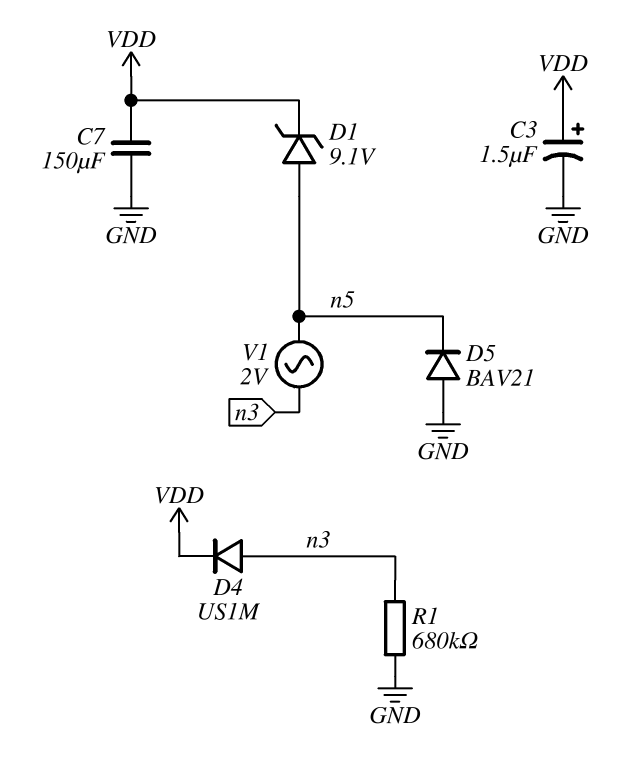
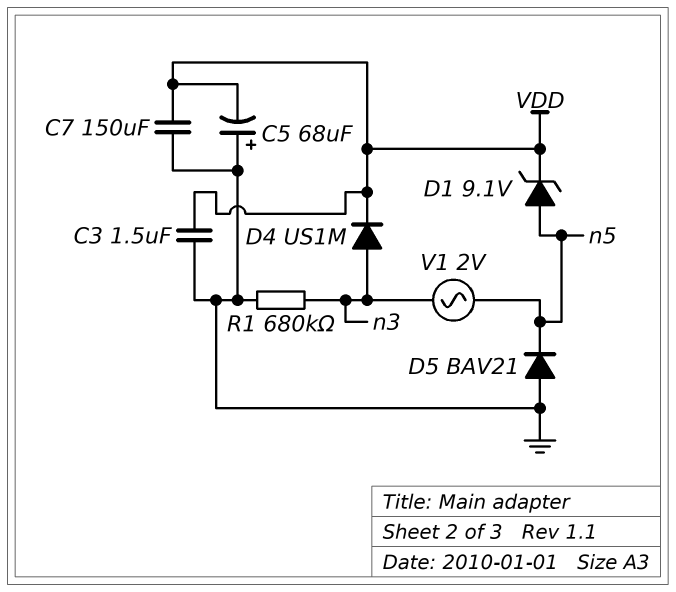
C3: 1.5uF (plus VDD, minus GND) -> 1.5uF (GND, VDD)
C5: none -> 68uF (plus GND, minus VDD)

